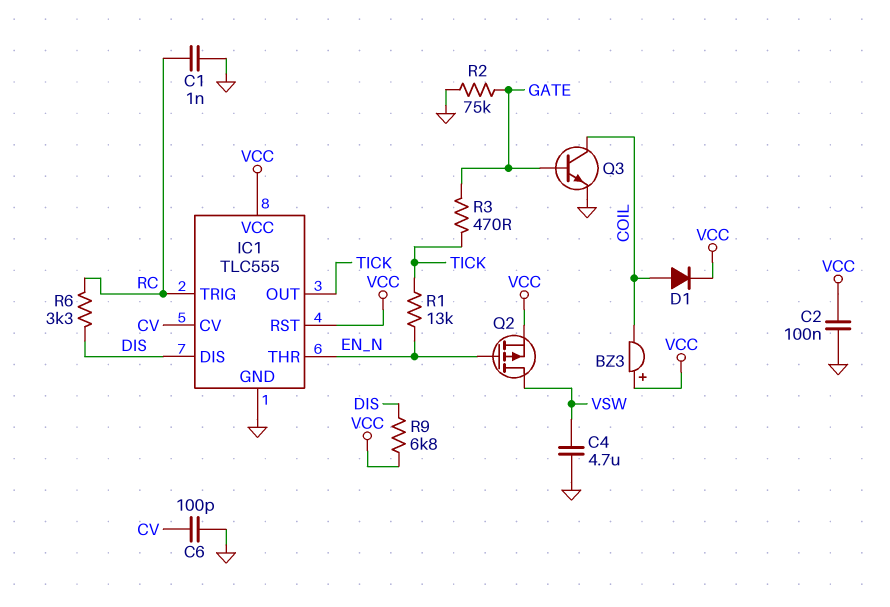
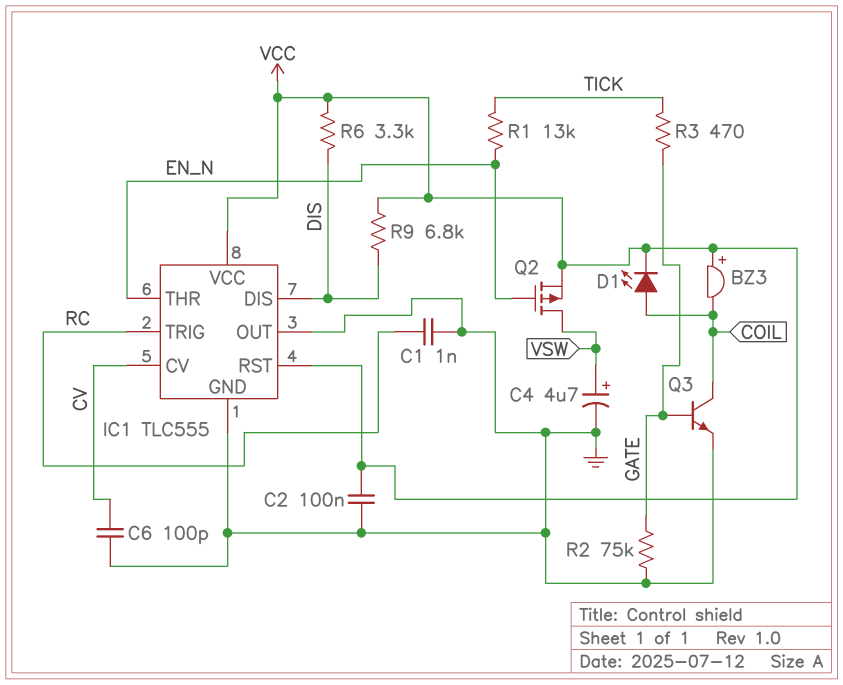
C4: 4.7uF (GND, VSW) -> 4.7uF (plus VSW, minus GND)
D1: diode (A COIL, K VCC) -> LED (A COIL, K VCC)
IC1 pin OUT: TICK -> GND
R6: 3.3k (DIS, RC) -> 3.3k (DIS, VCC)

